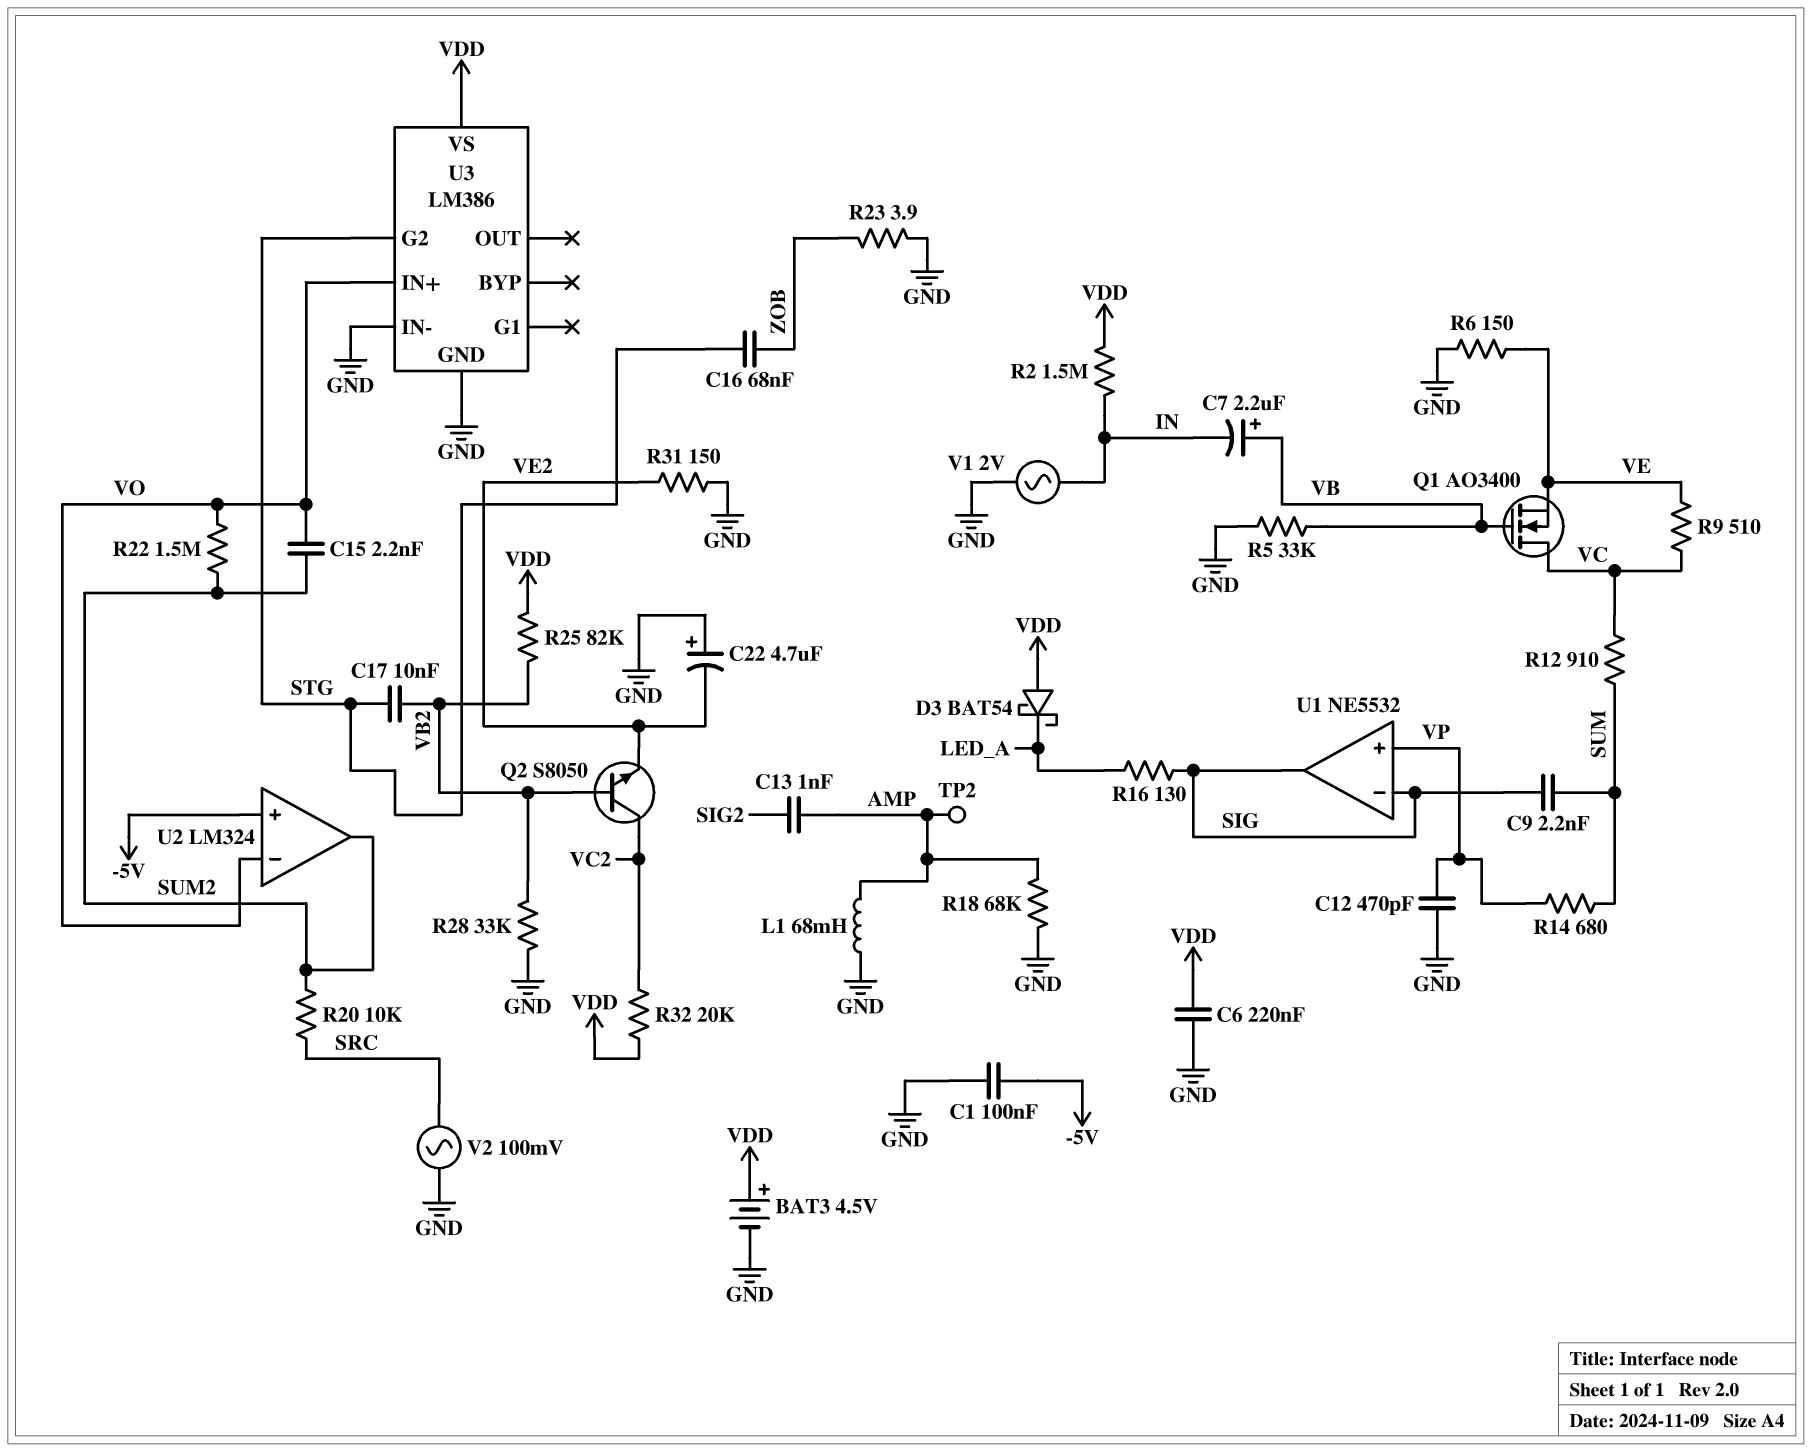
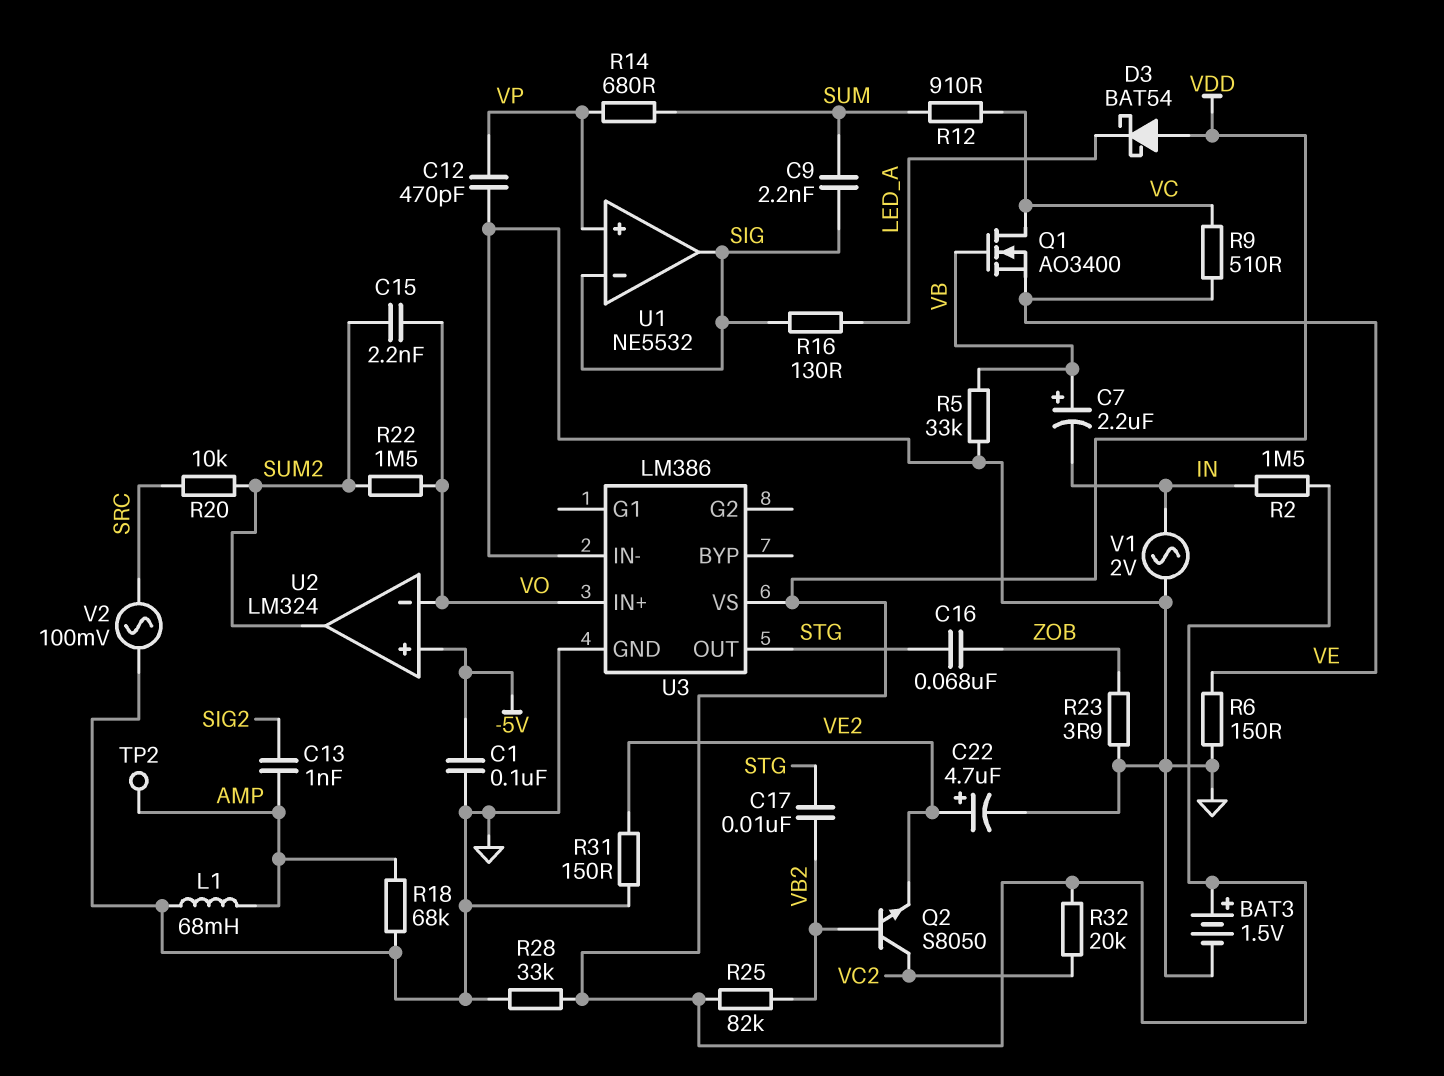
BAT3: 4.5V (plus VDD, minus GND) -> 1.5V (plus VDD, minus GND)
C6: 220nF (GND, VDD) -> none
C22: 4.7uF (plus GND, minus VE2) -> 4.7uF (plus VE2, minus GND)
R28: 33k (GND, VB2) -> 33k (GND, VDD)
U3 pin G2: STG -> none
U3 pin OUT: none -> STG

